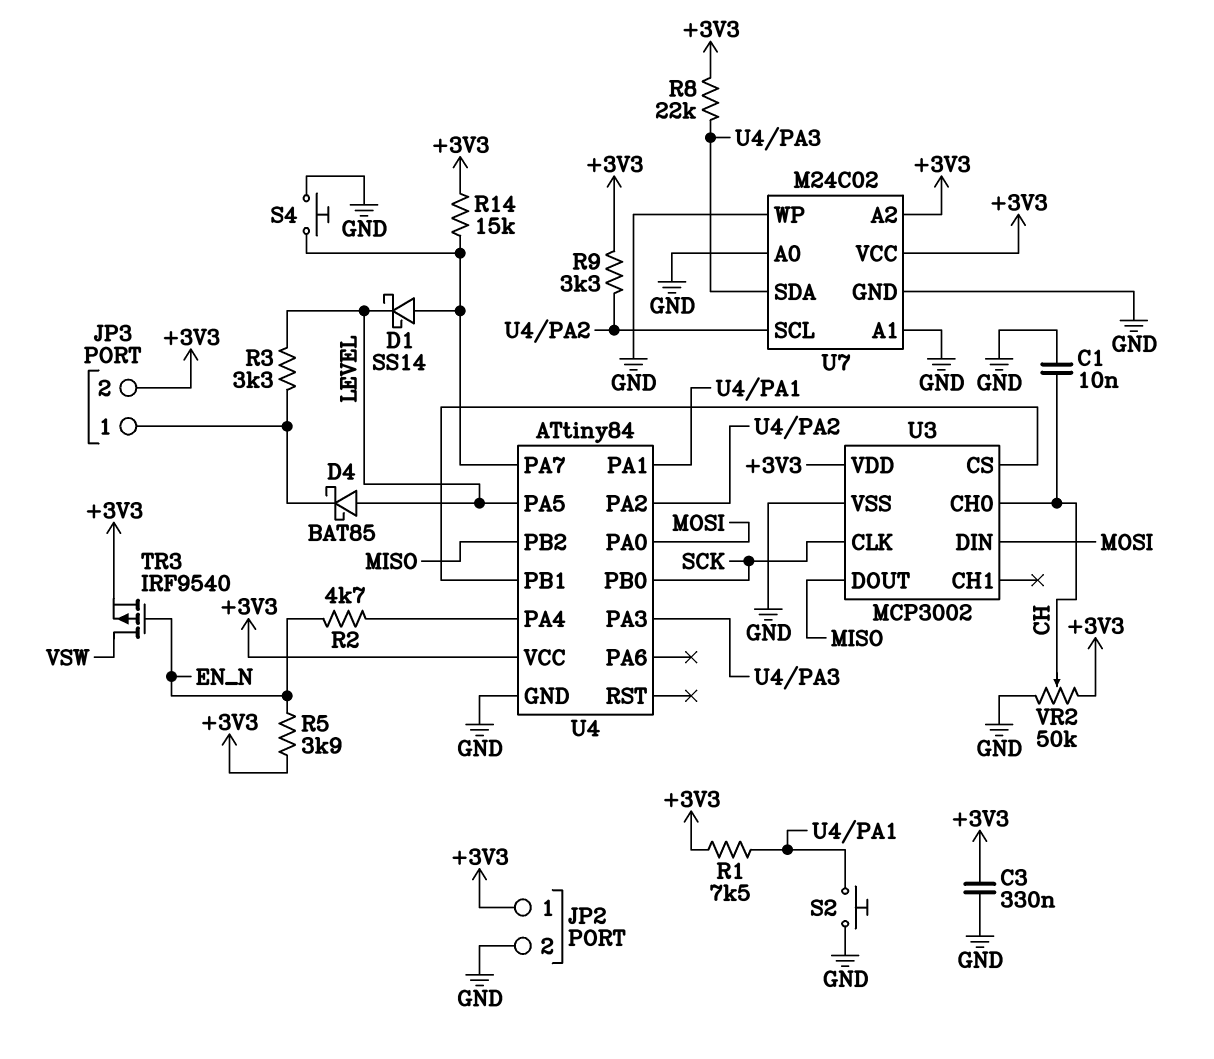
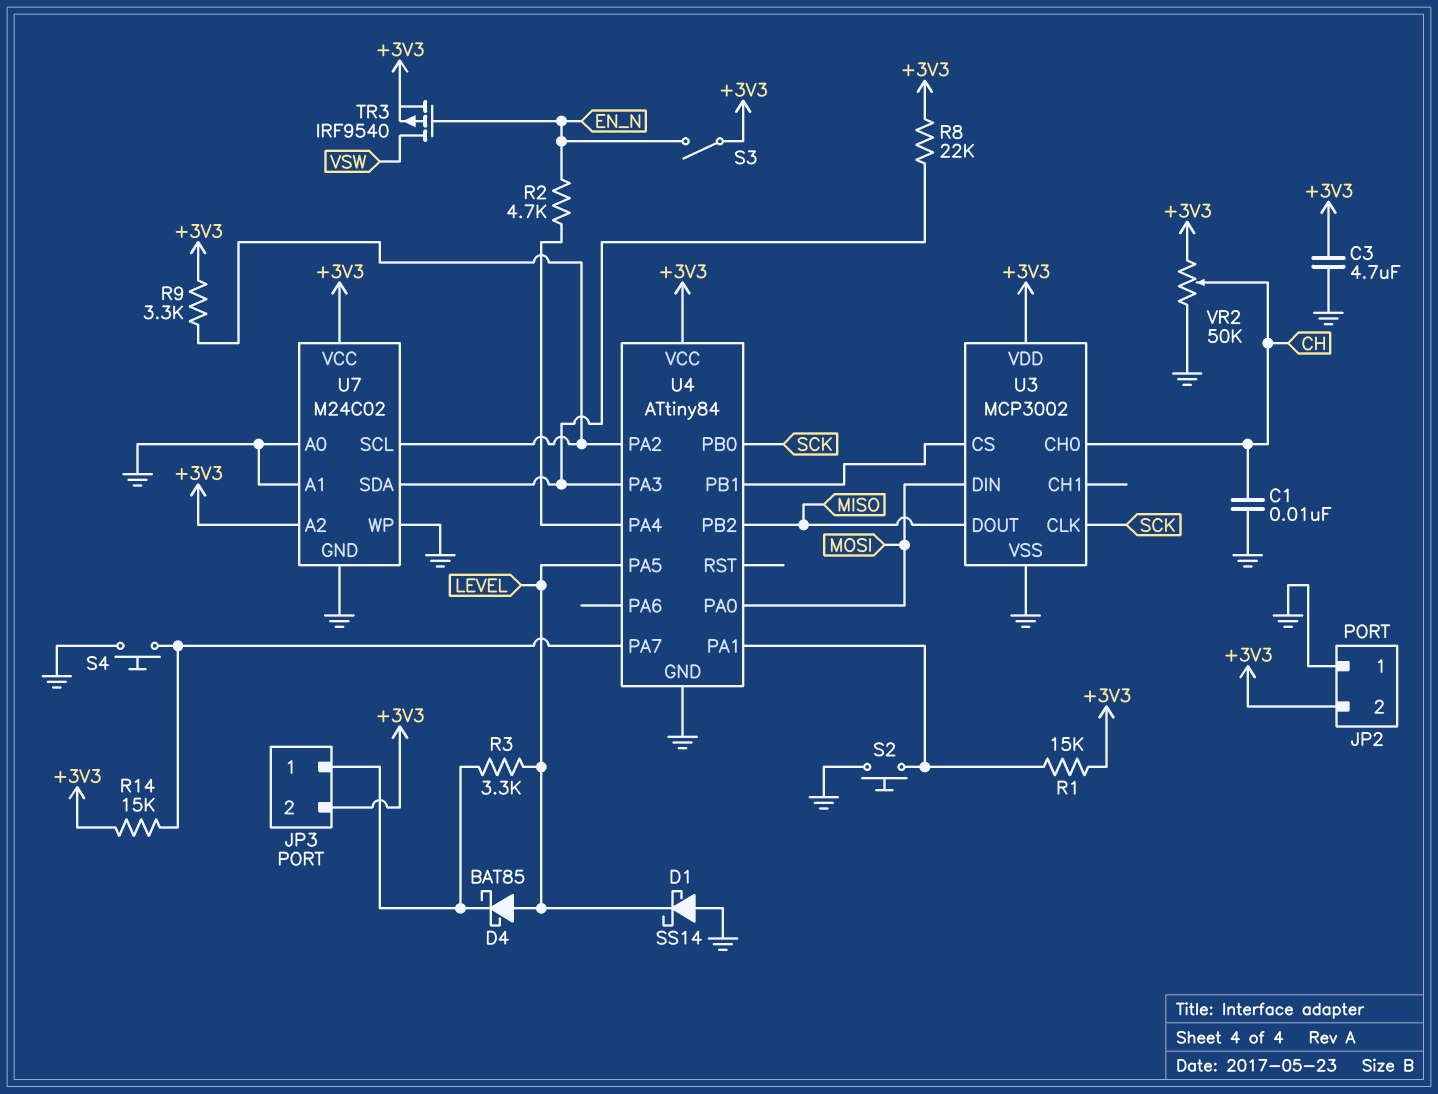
C3: 330nF (+3V3, GND) -> 4.7uF (+3V3, GND)
D1: schottky SS14 (A U4/PA7, K LEVEL) -> schottky SS14 (A GND, K LEVEL)
JP2 pin 1: +3V3 -> GND
JP2 pin 2: GND -> +3V3
R1: 7.5k (+3V3, U4/PA1) -> 15k (+3V3, U4/PA1)
R5: 3.9k (+3V3, EN_N) -> none
S3: none -> switch (+3V3, EN_N)

